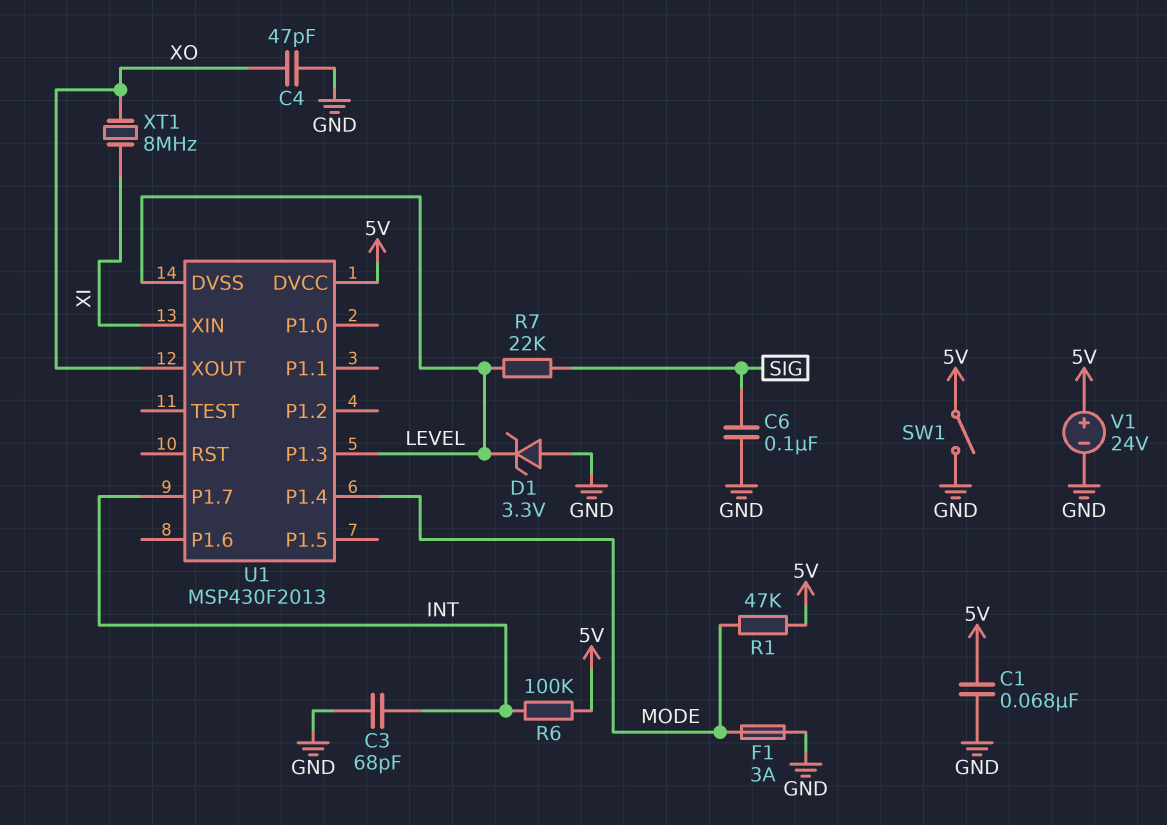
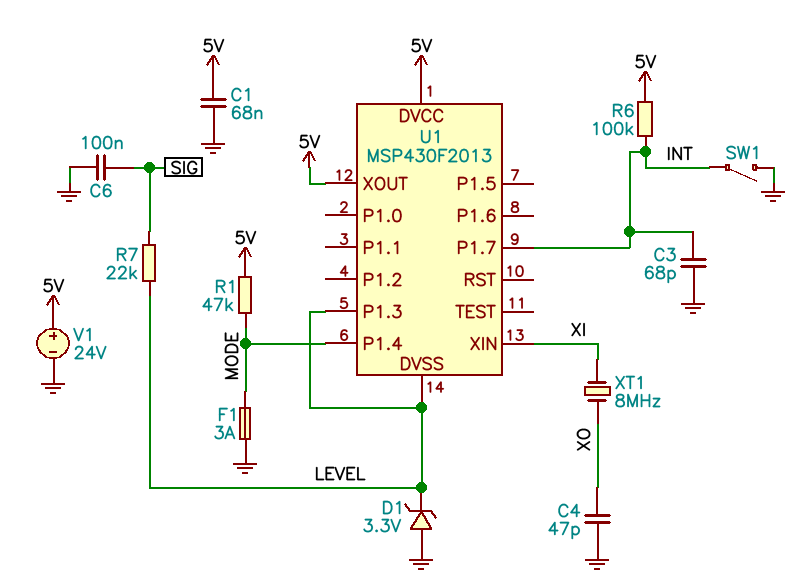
SW1: switch (5V, GND) -> switch (GND, INT)
U1 pin XOUT: XO -> 5V

